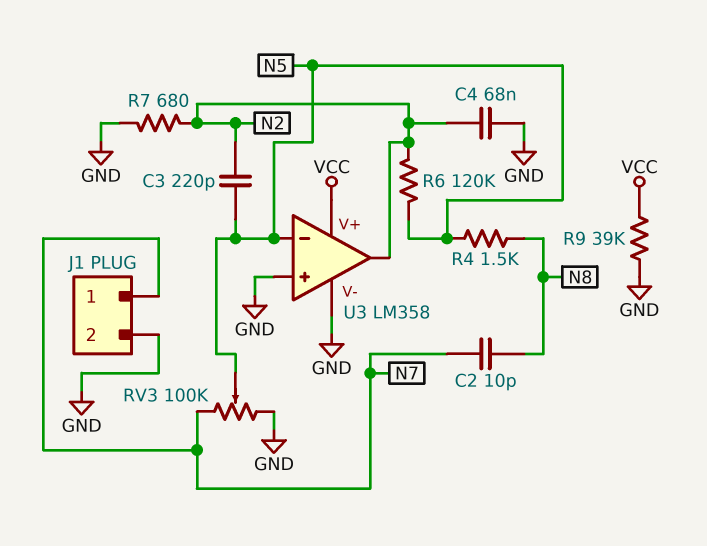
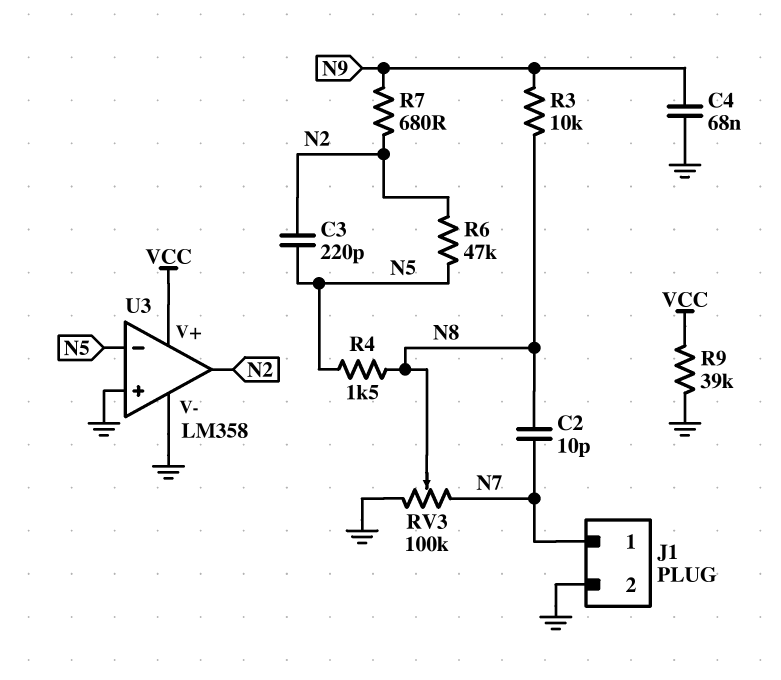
C4: 68nF (GND, N2) -> 68nF (GND, N9)
R3: none -> 10k (N8, N9)
R6: 120k (N2, N5) -> 47k (N2, N5)
R7: 680 (GND, N2) -> 680 (N2, N9)
RV3: 100k (GND, N7, wiper N5) -> 100k (GND, N7, wiper N8)

